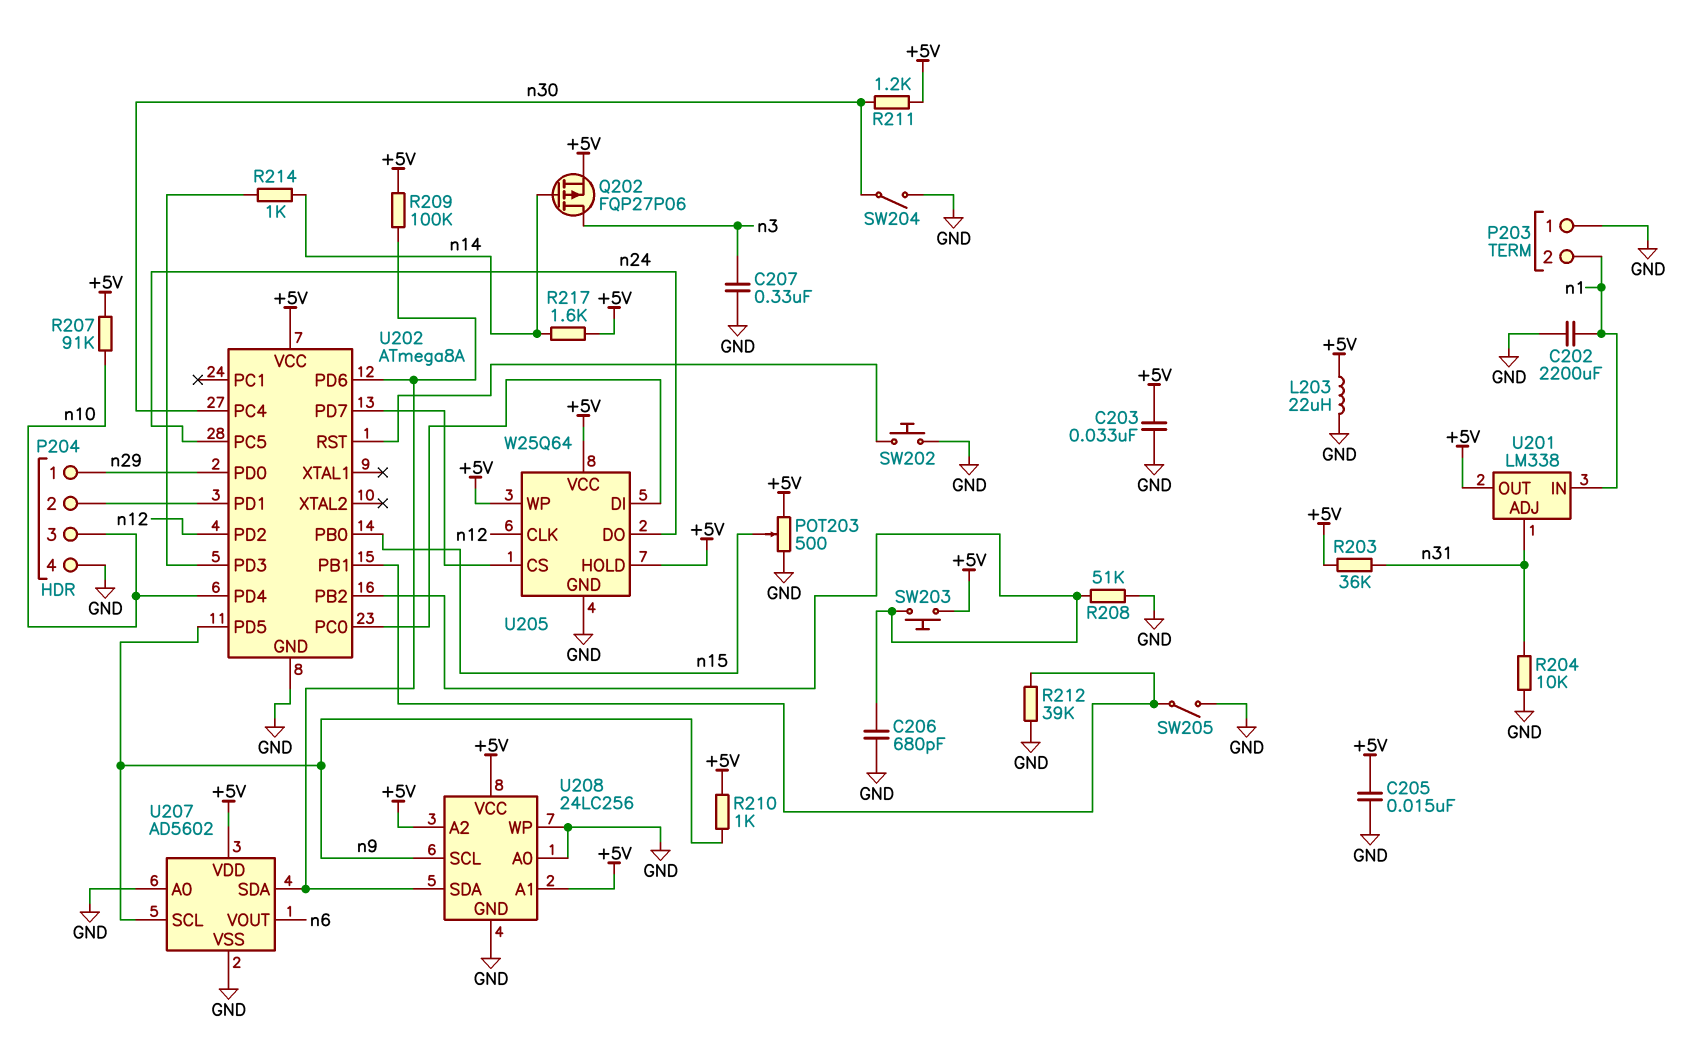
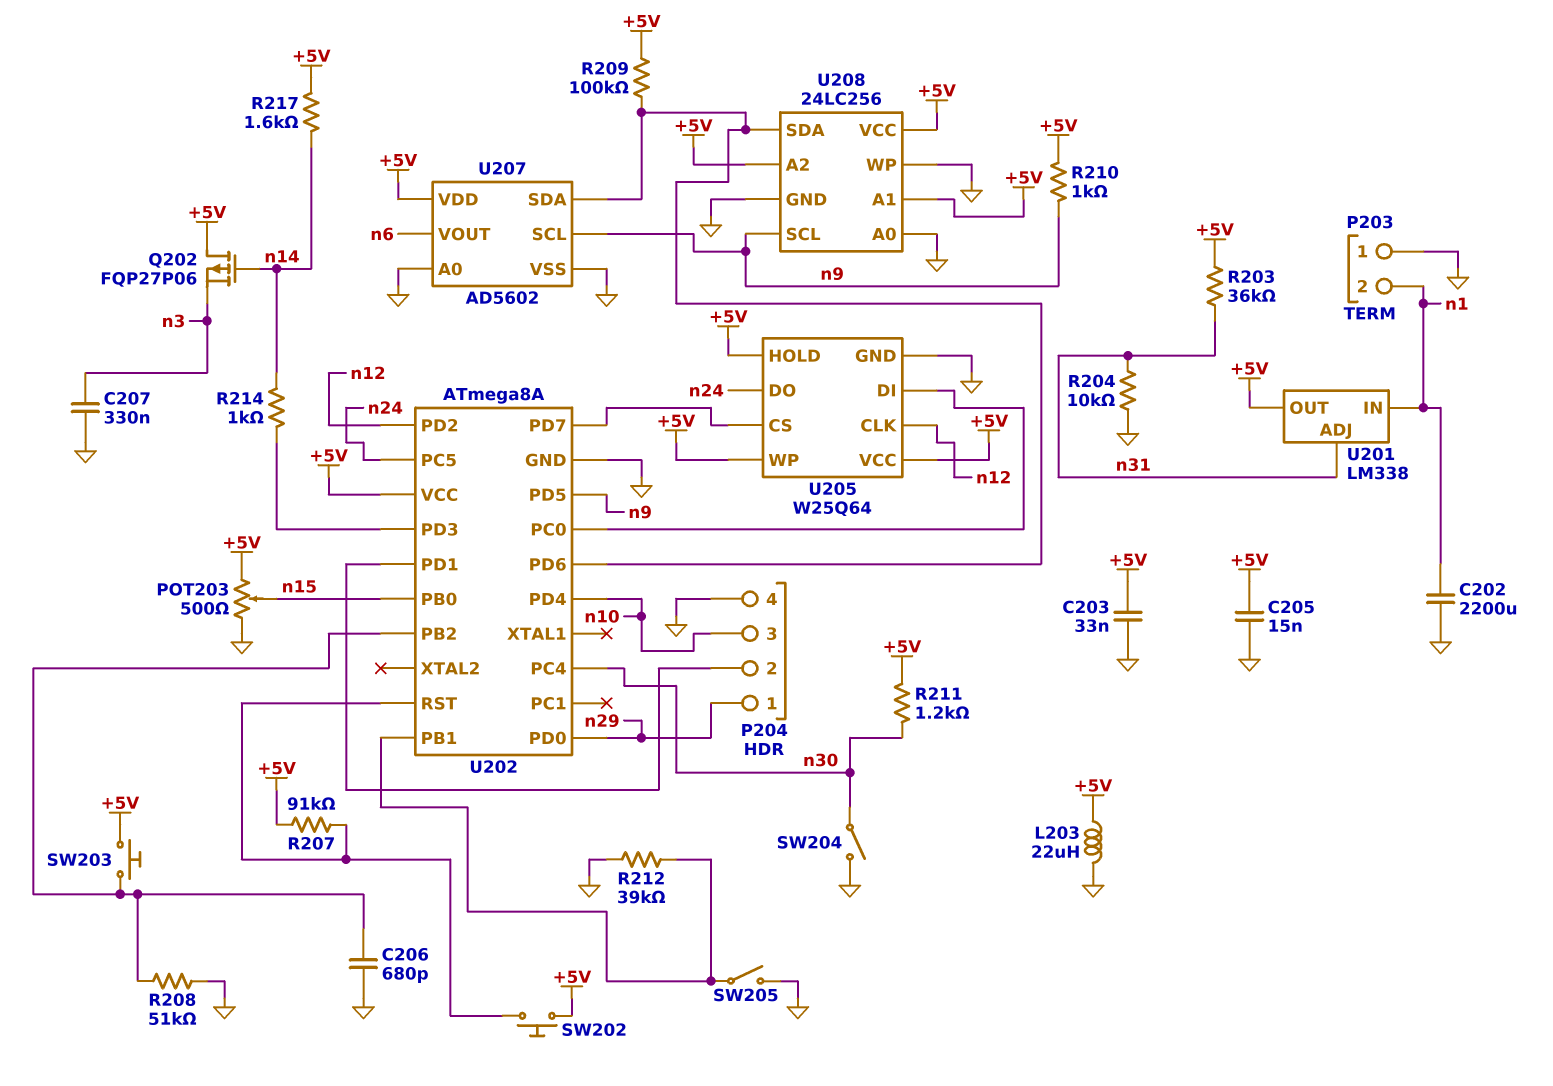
Q202: PMOS FQP27P06 (G n14, D n3, S +5V) -> PMOS FQP27P06 (G n14, D +5V, S n3)
R207: 91k (+5V, n10) -> 91k (+5V, U202/RST)
SW202: button (GND, U202/RST) -> button (+5V, U202/RST)

